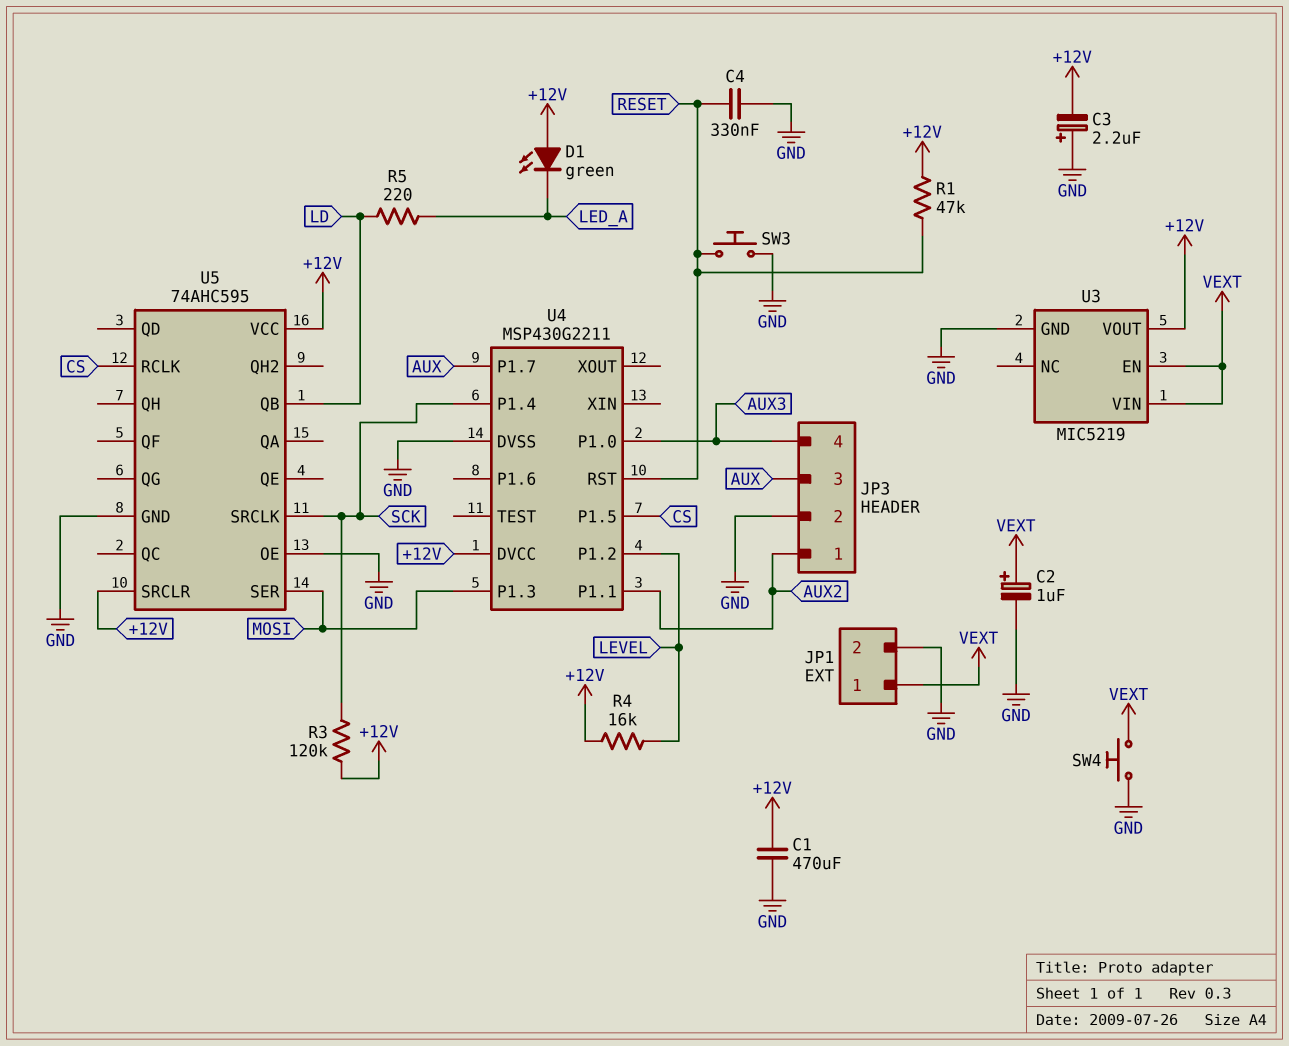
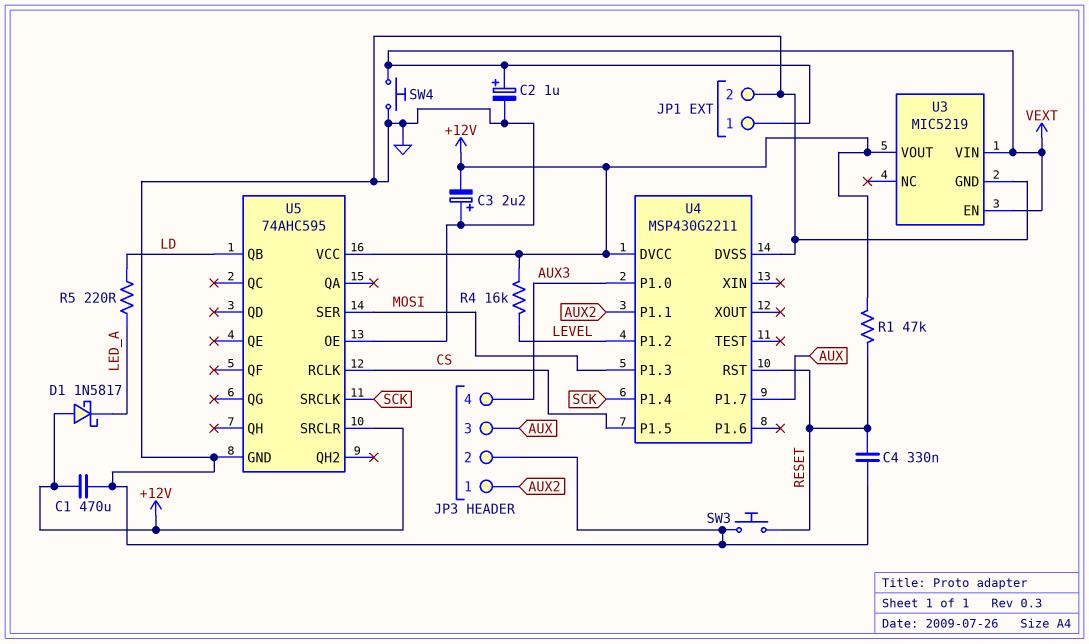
D1: LED green (A +12V, K LED_A) -> schottky 1N5817 (A +12V, K LED_A)
R3: 120k (+12V, SCK) -> none

